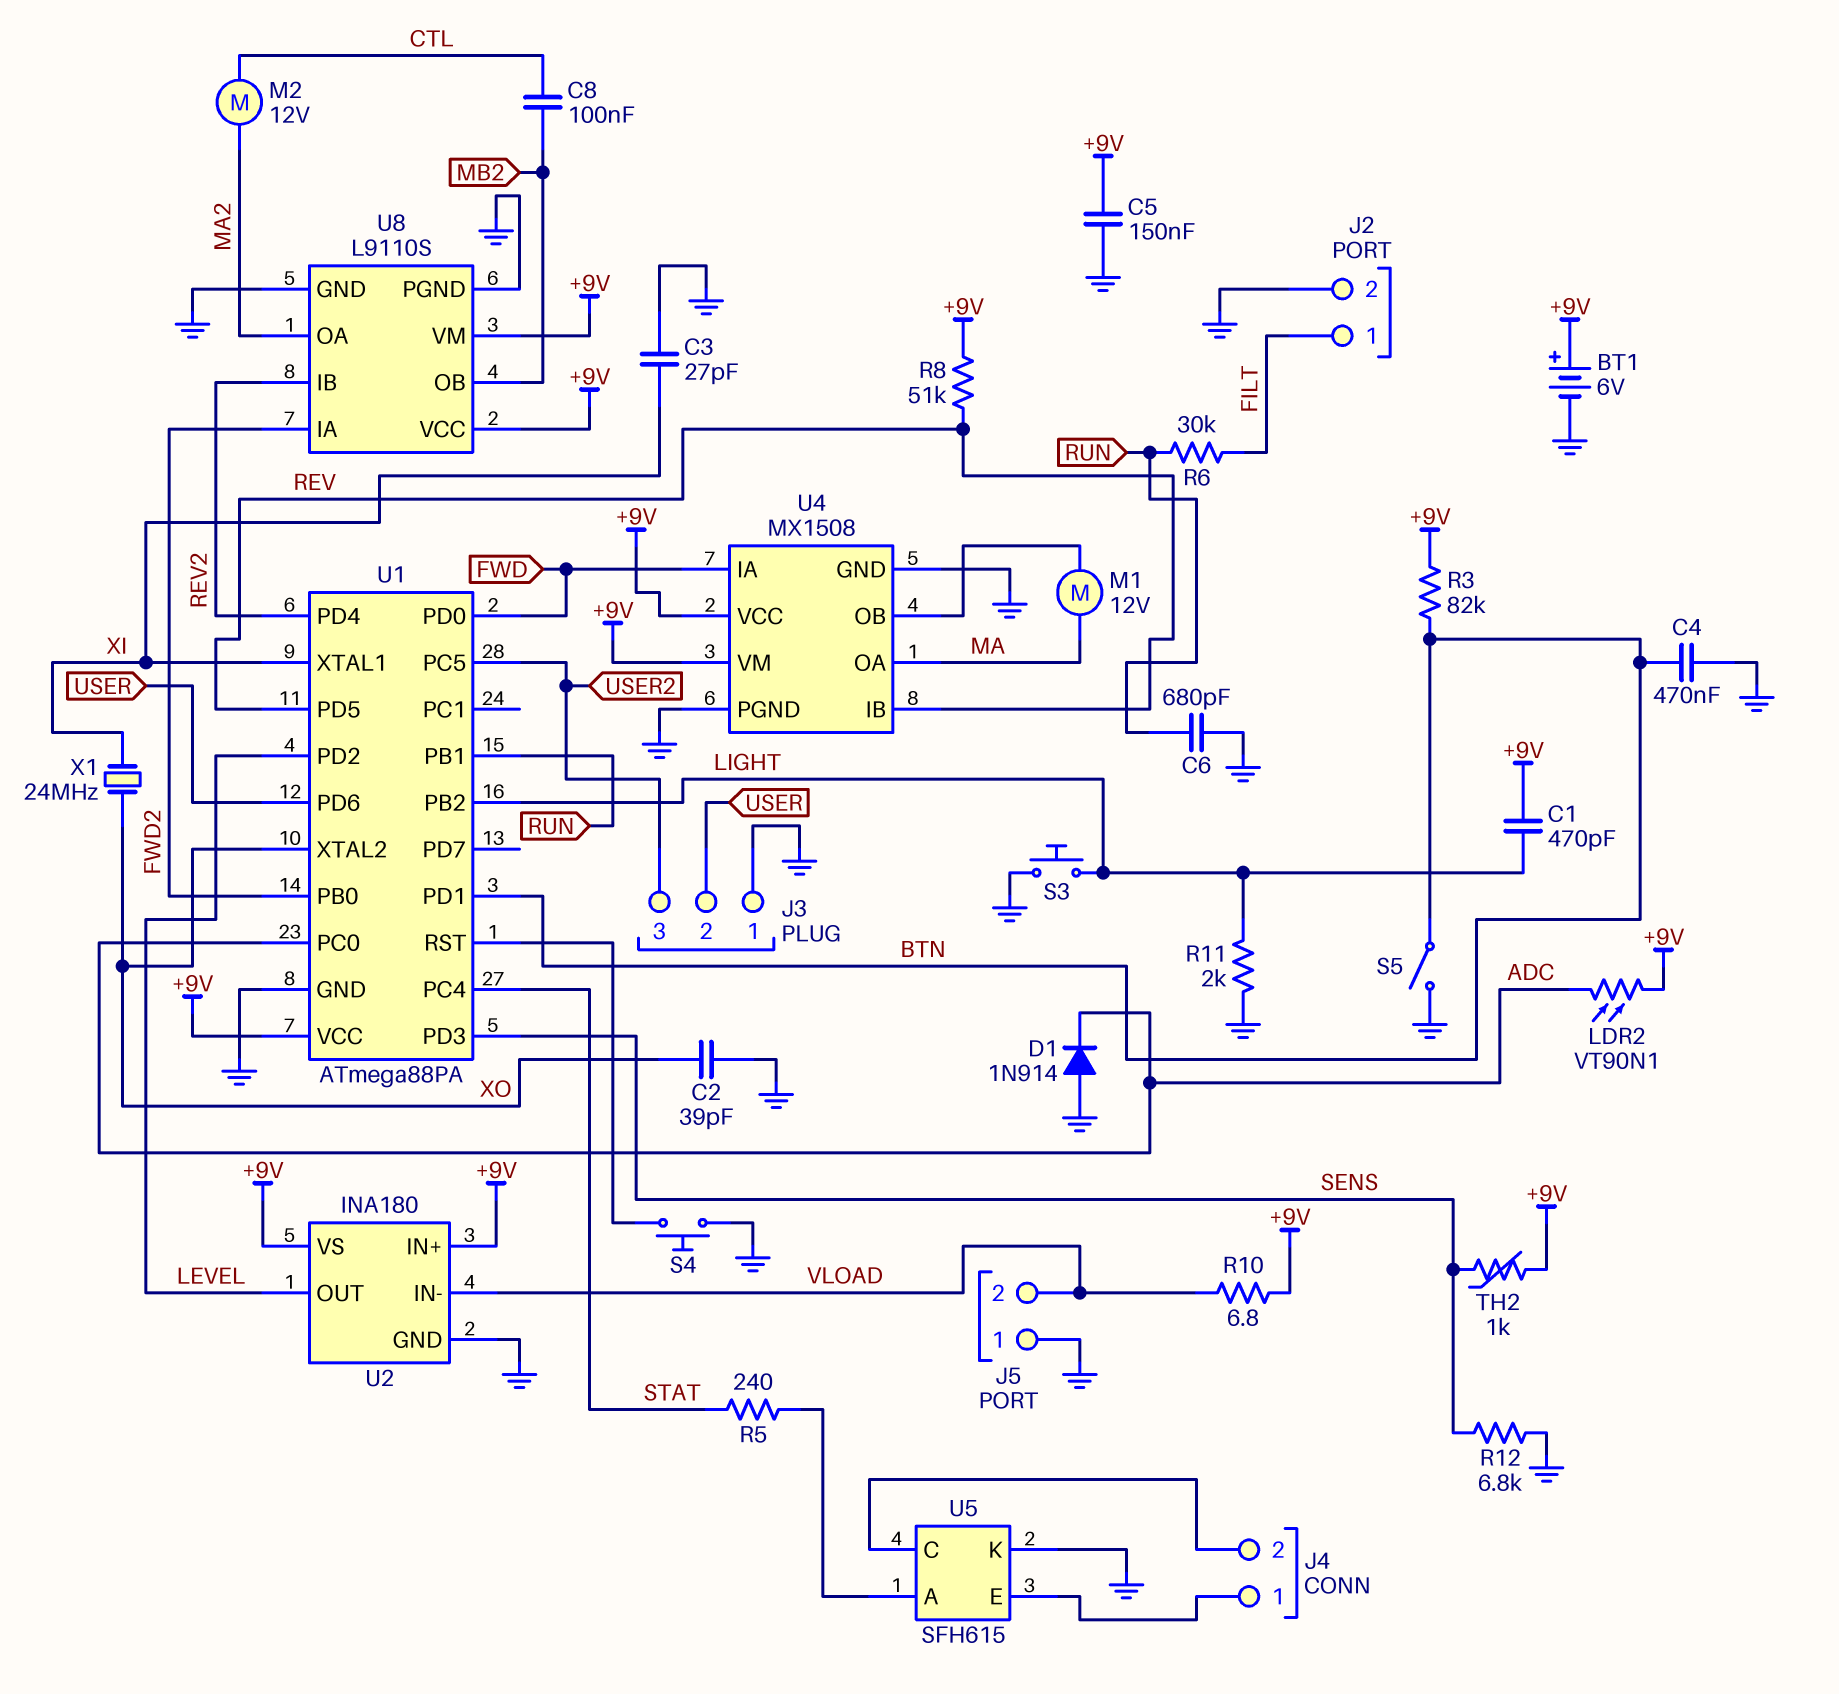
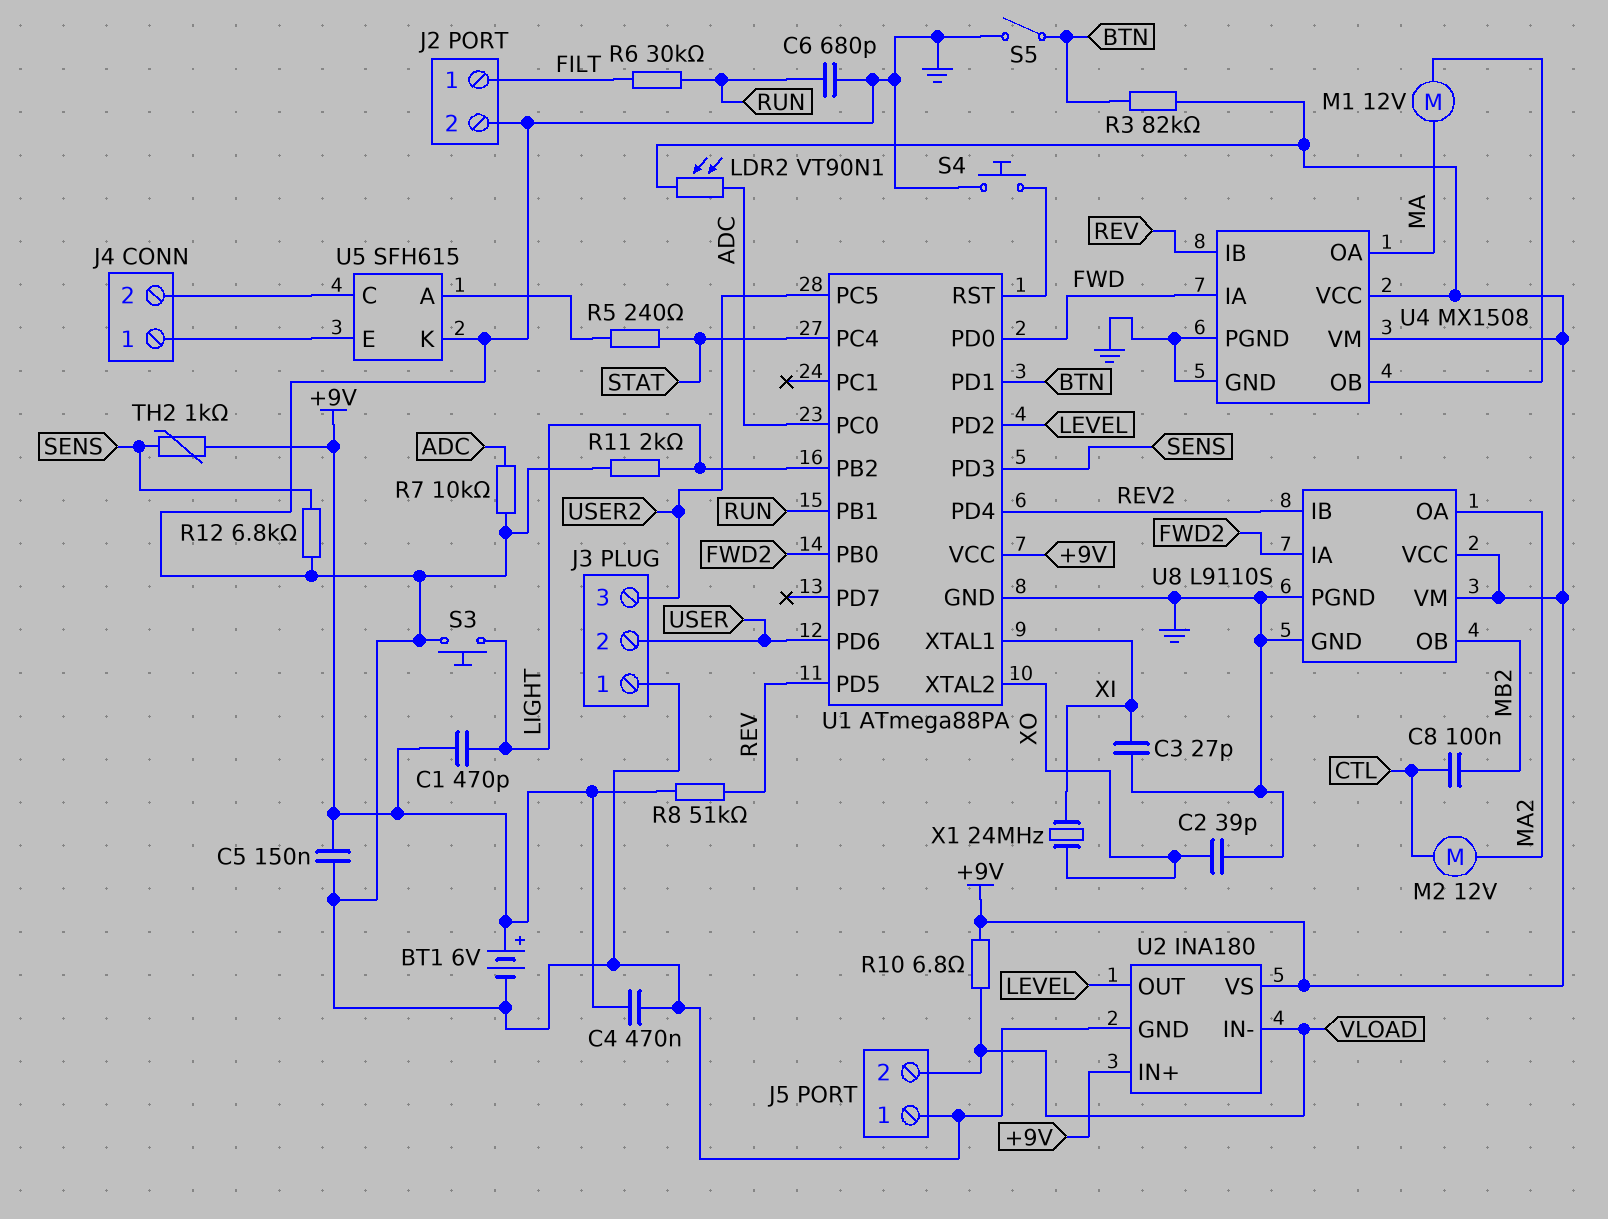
C4: 470nF (BTN, GND) -> 470nF (+9V, GND)
D1: diode 1N914 (A GND, K ADC) -> none
R7: none -> 10k (ADC, GND)

